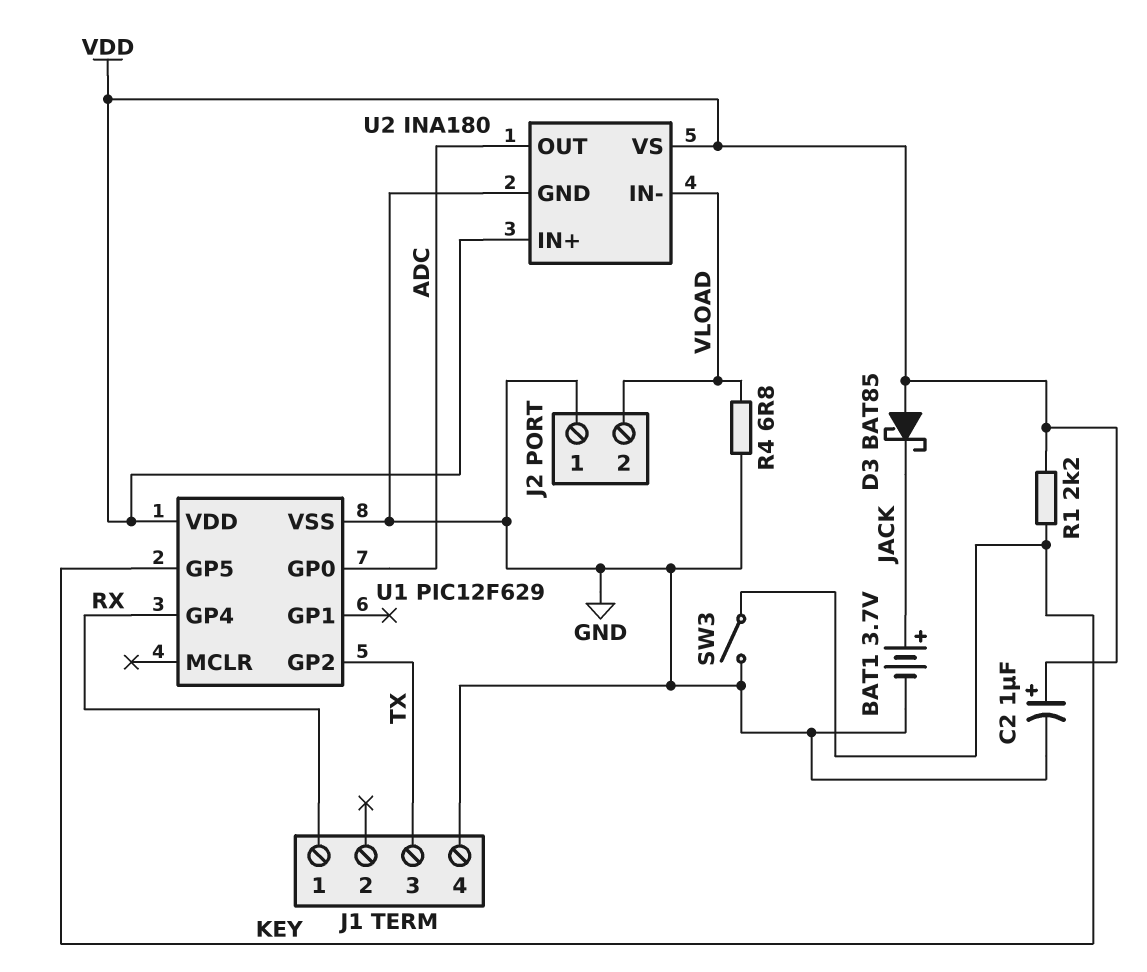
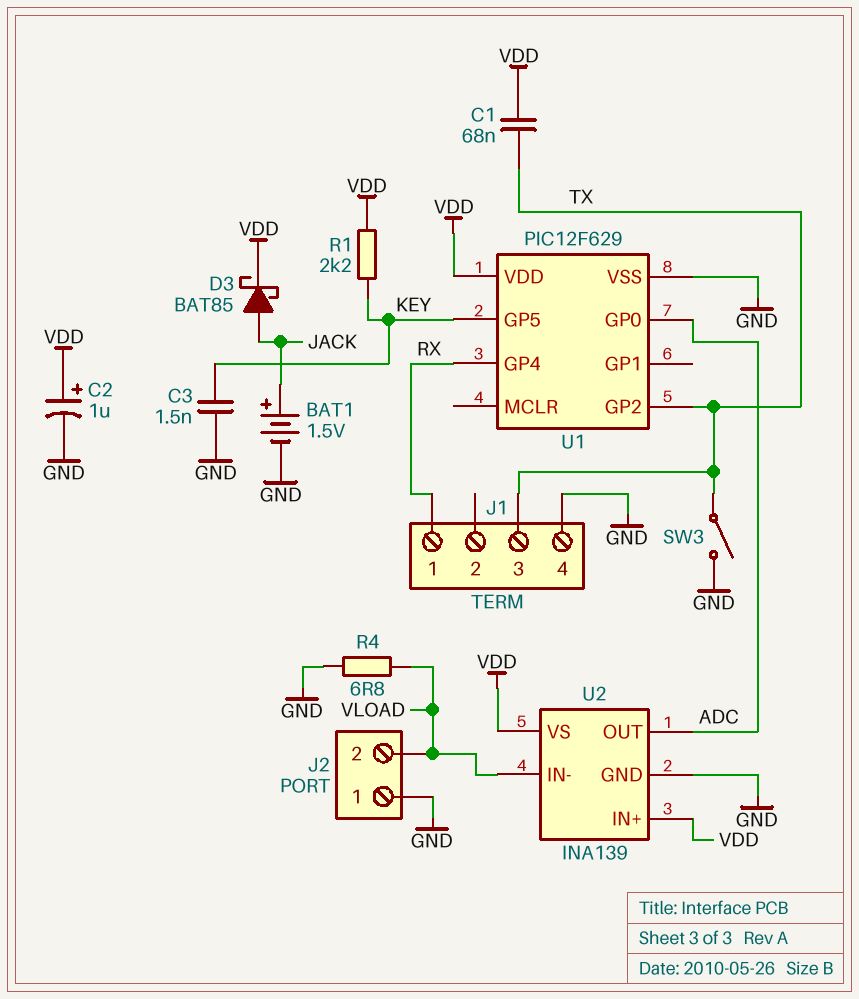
BAT1: 3.7V (plus JACK, minus GND) -> 1.5V (plus JACK, minus GND)
C1: none -> 68nF (TX, VDD)
C3: none -> 1.5nF (GND, KEY)
D3: schottky BAT85 (A VDD, K JACK) -> schottky BAT85 (A JACK, K VDD)
SW3: switch (GND, KEY) -> switch (GND, TX)
U2: INA180 -> INA139

